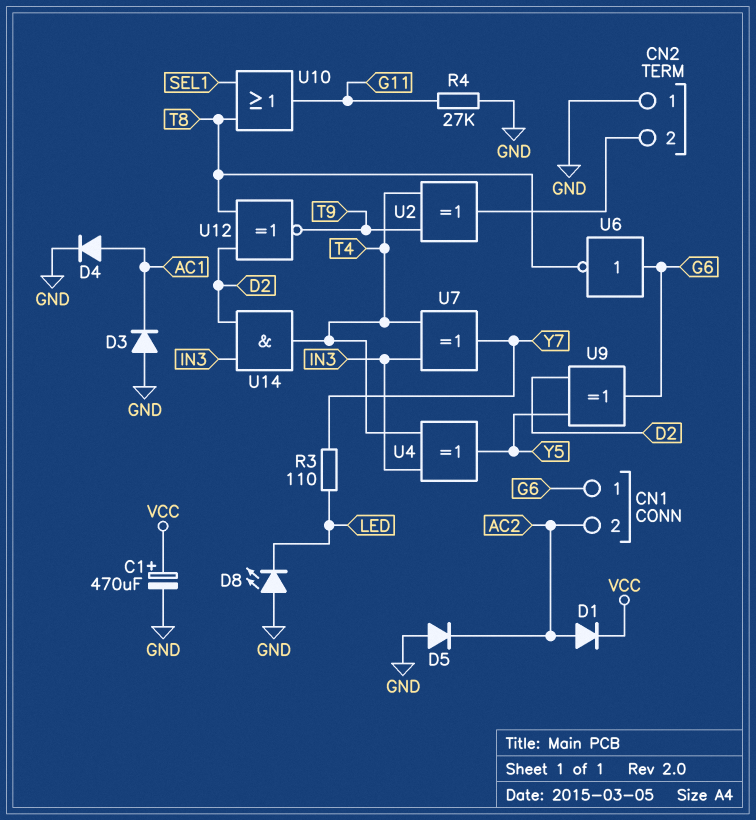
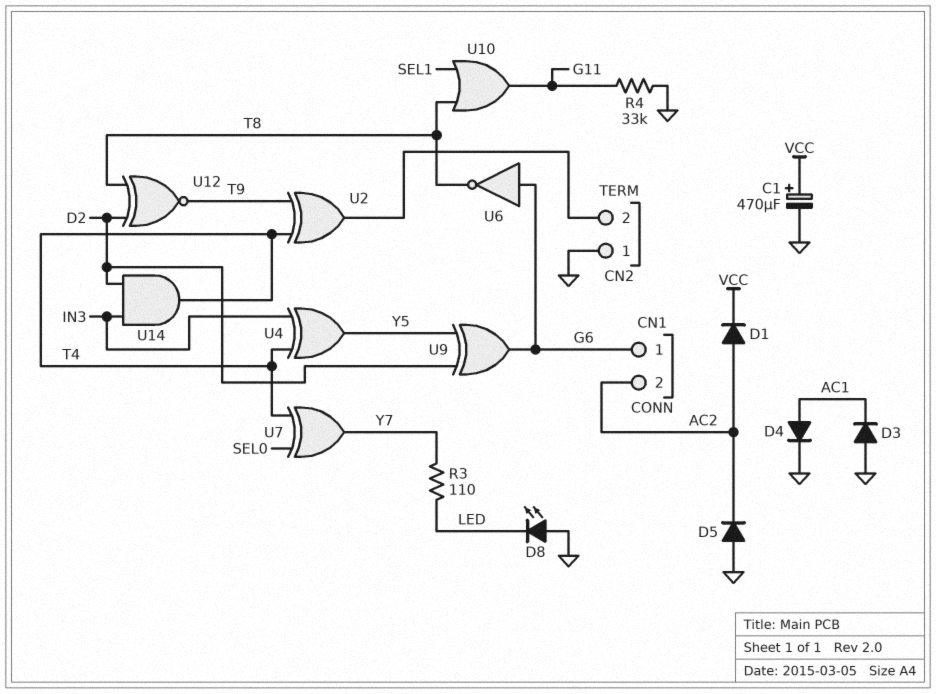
R4: 27k (G11, GND) -> 33k (G11, GND)
U7: XOR (in IN3, in T4, out Y7) -> XOR (in SEL0, in T4, out Y7)

